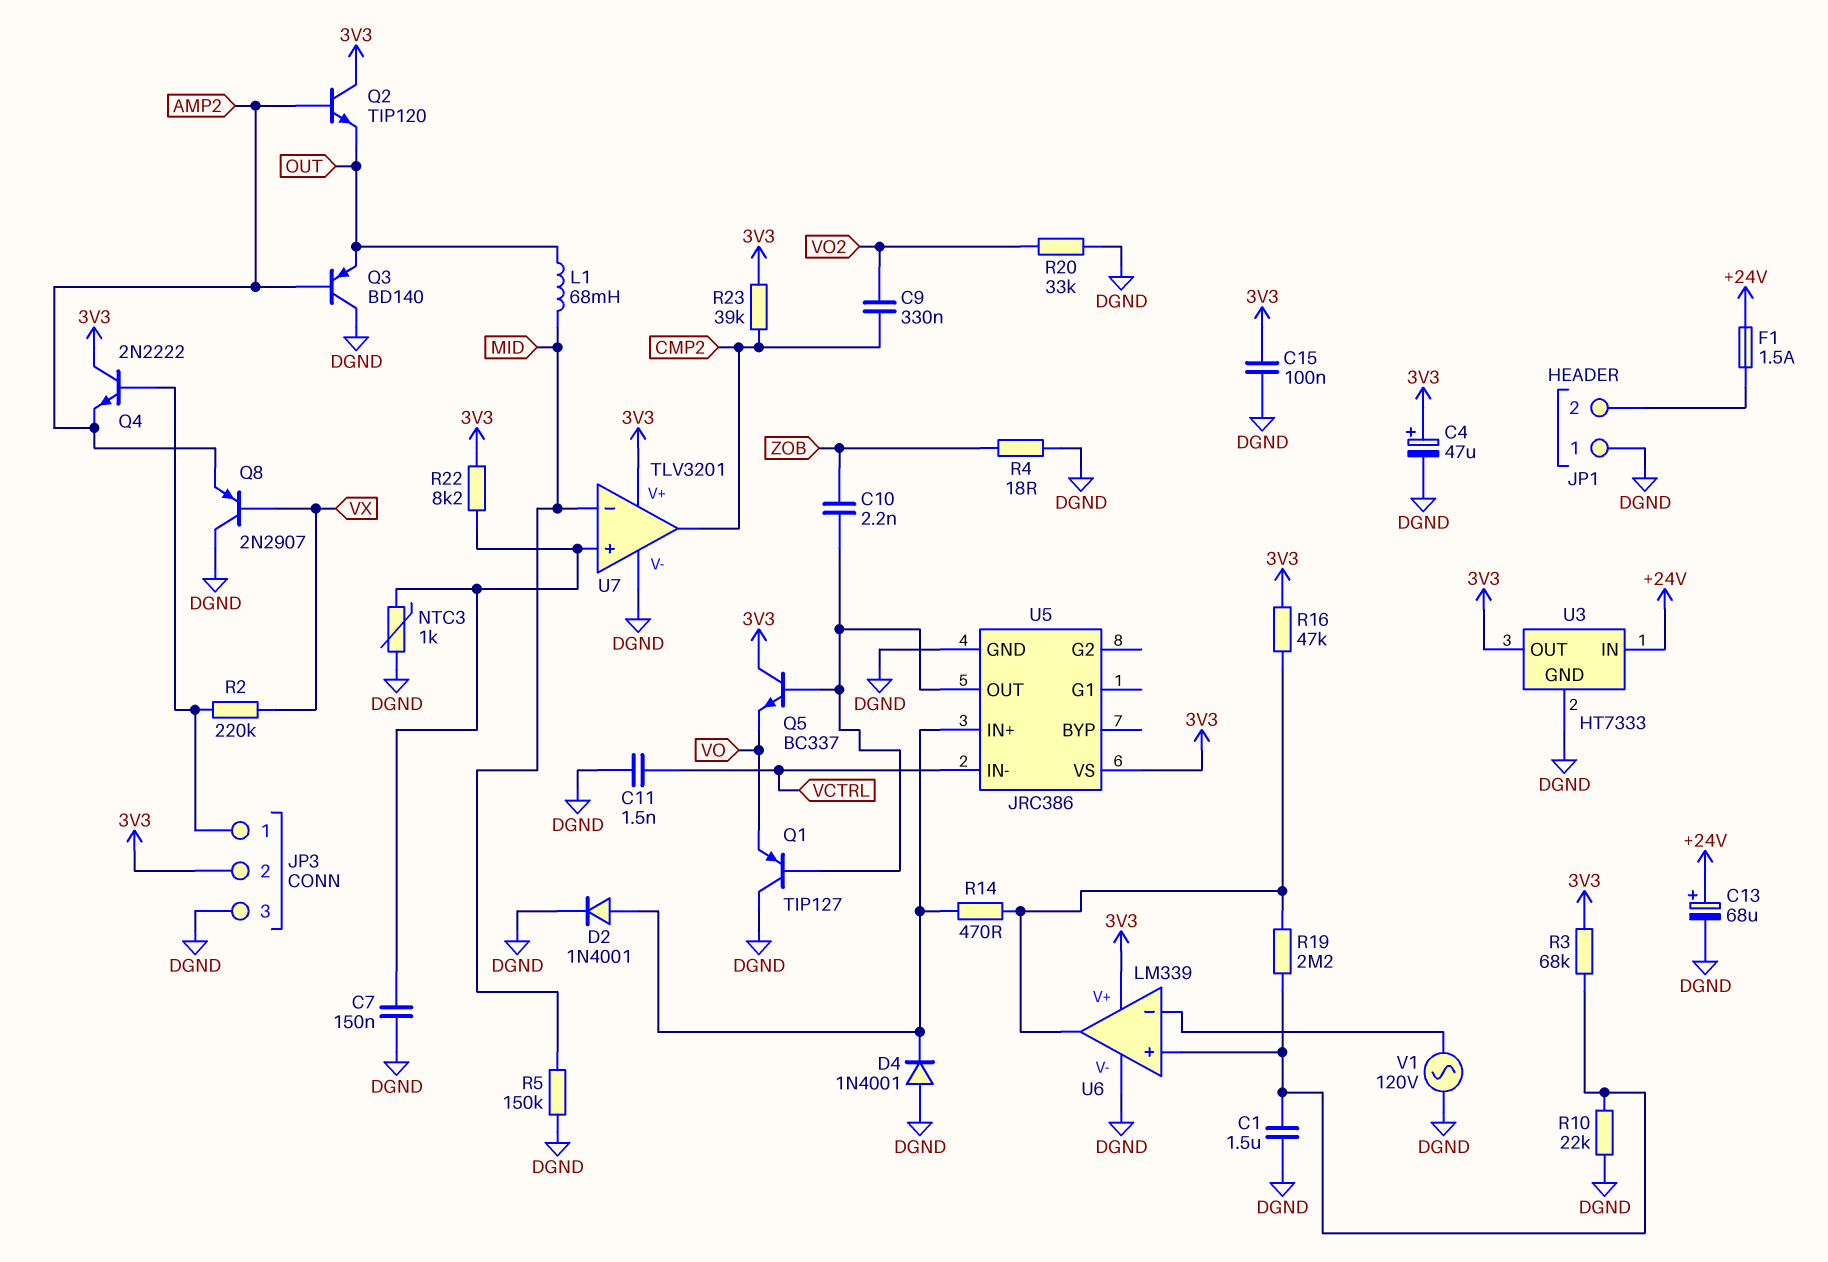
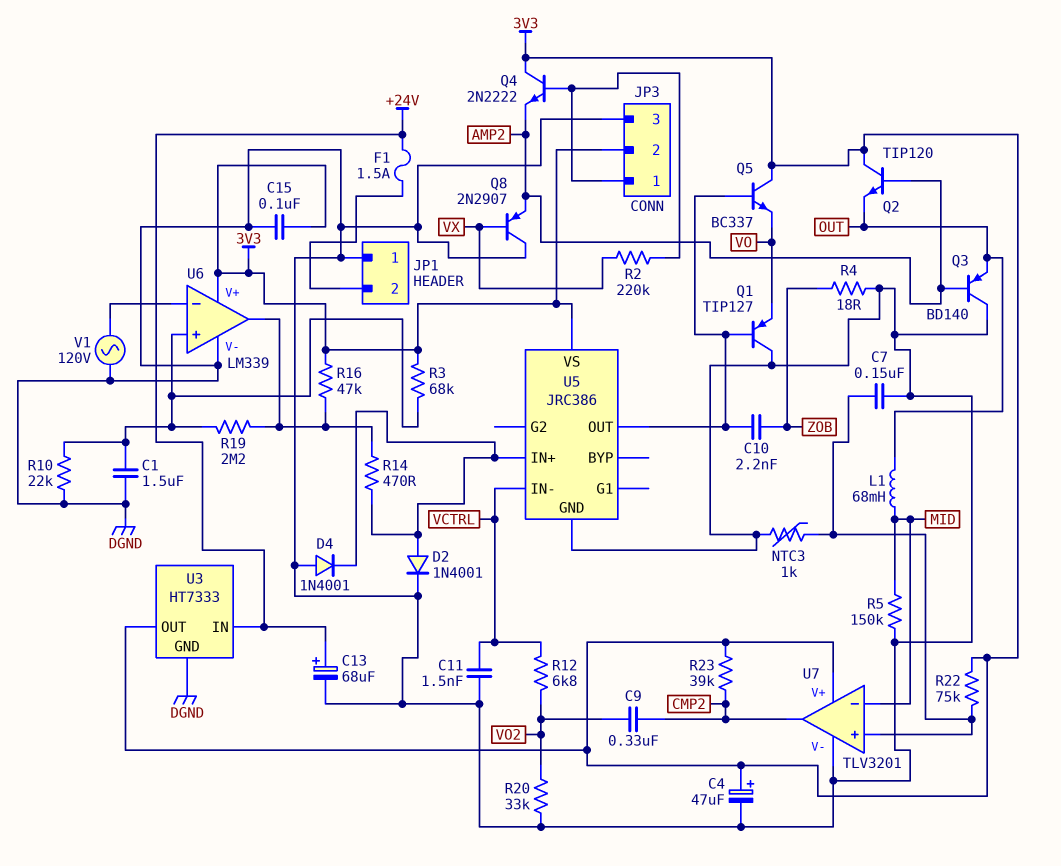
R12: none -> 6.8k (VCTRL, VO2)
R22: 8.2k (3V3, U7/in+) -> 75k (3V3, U7/in+)

